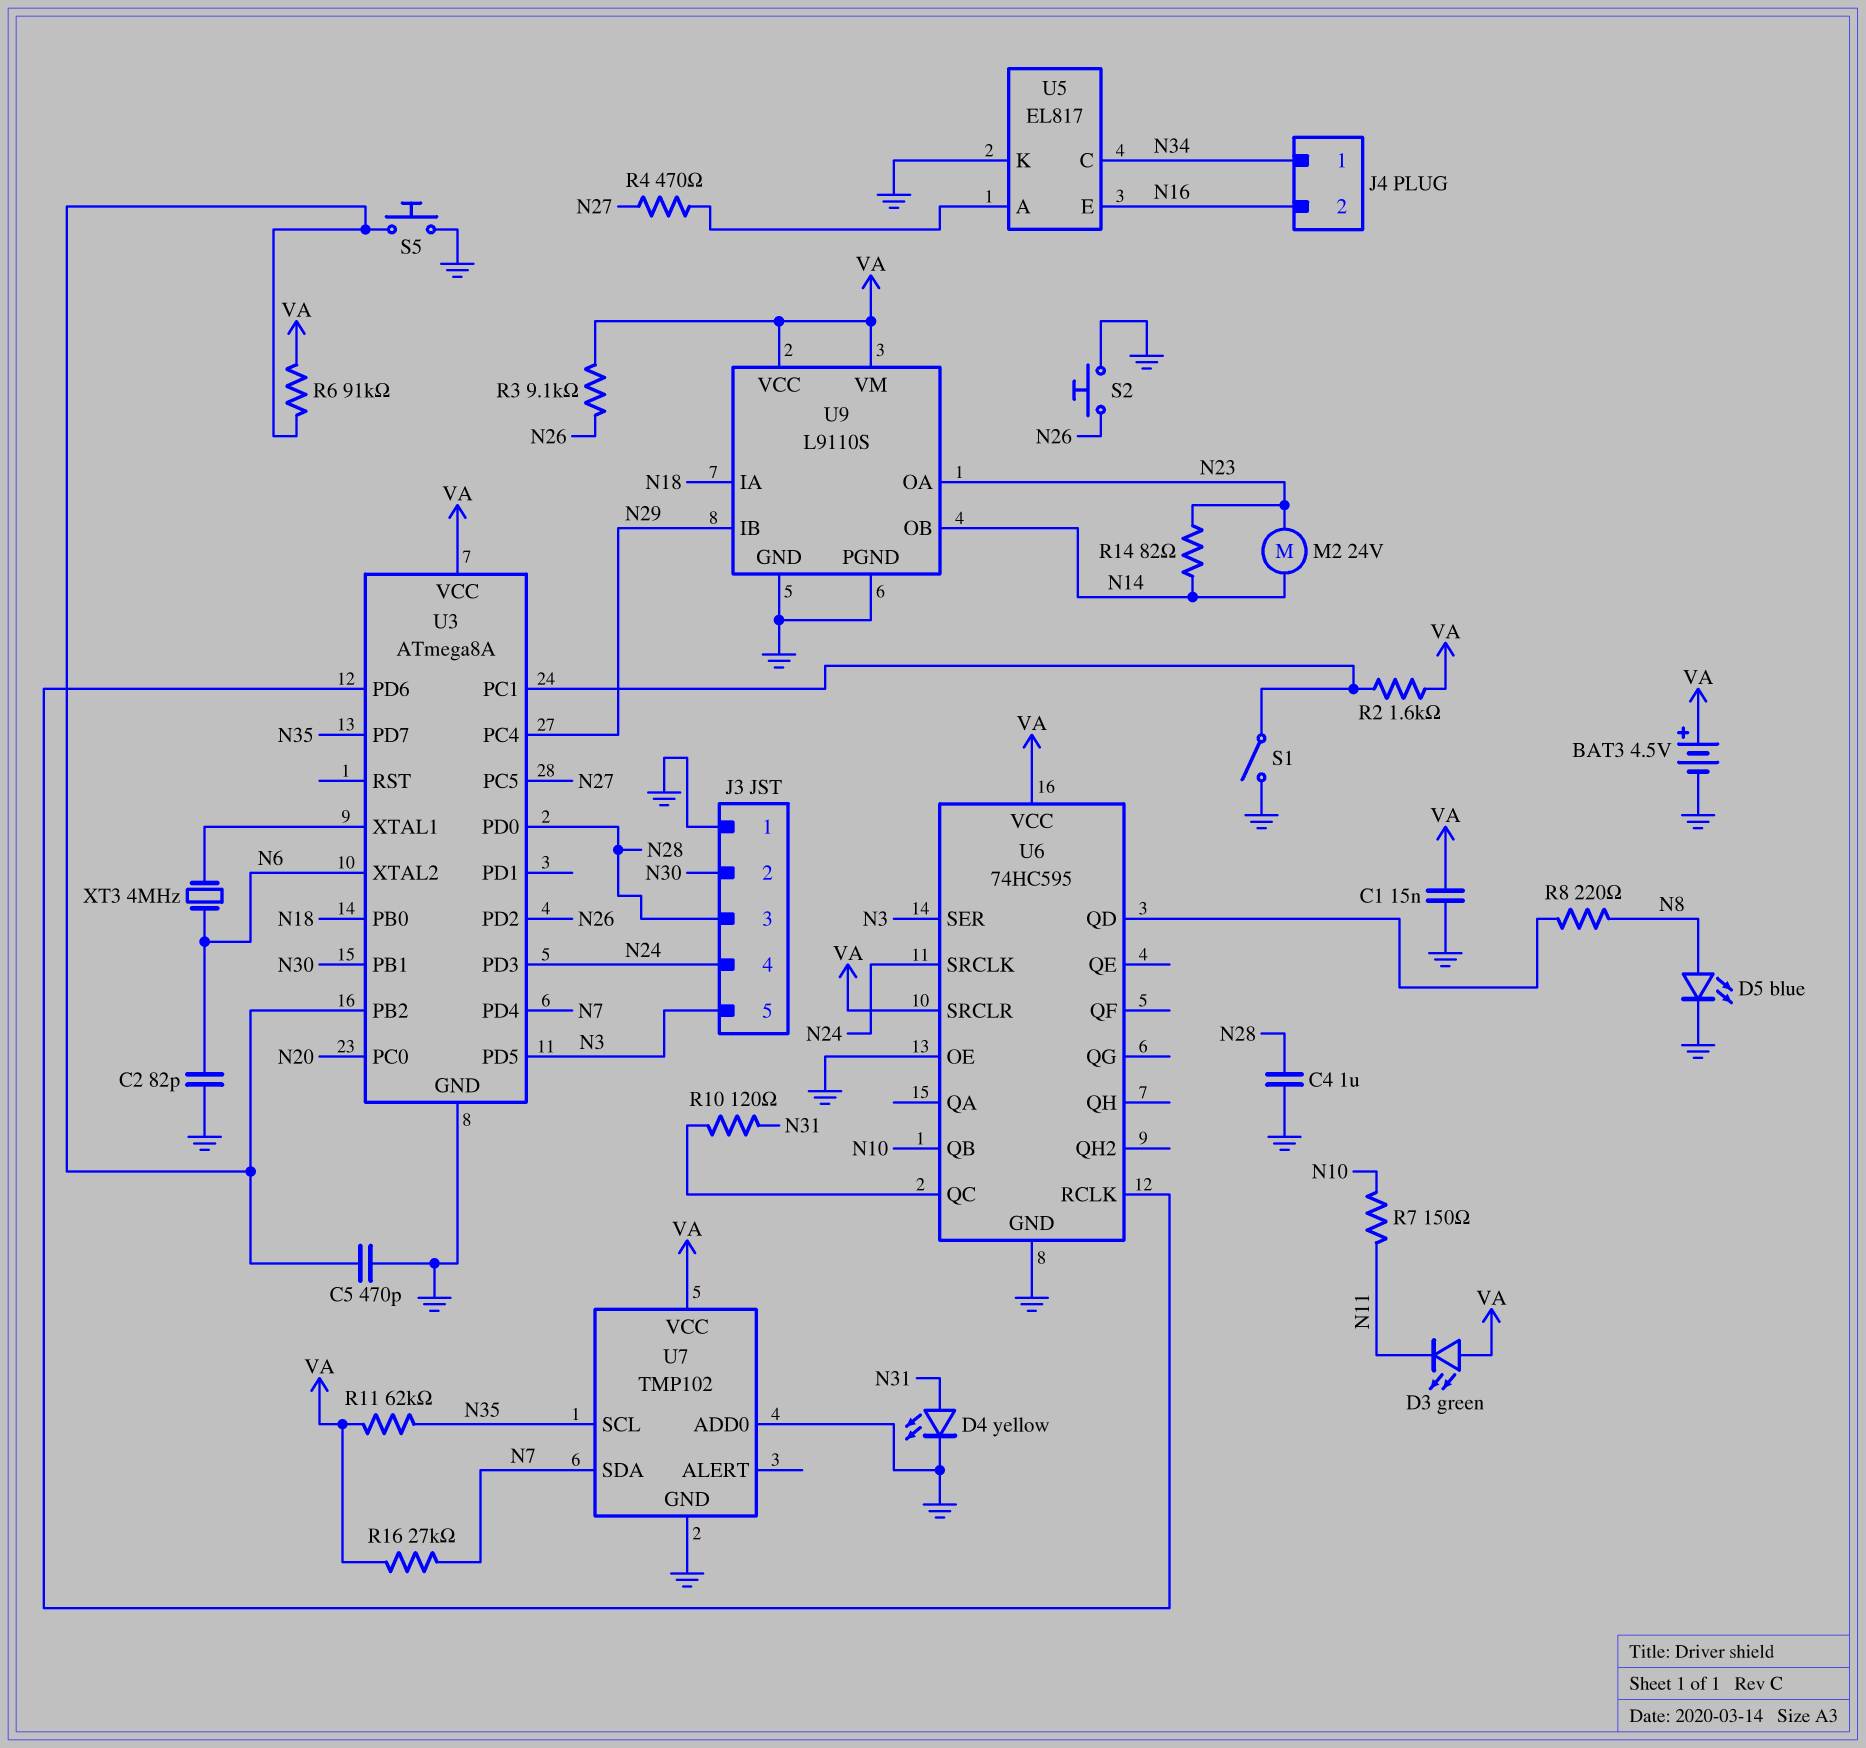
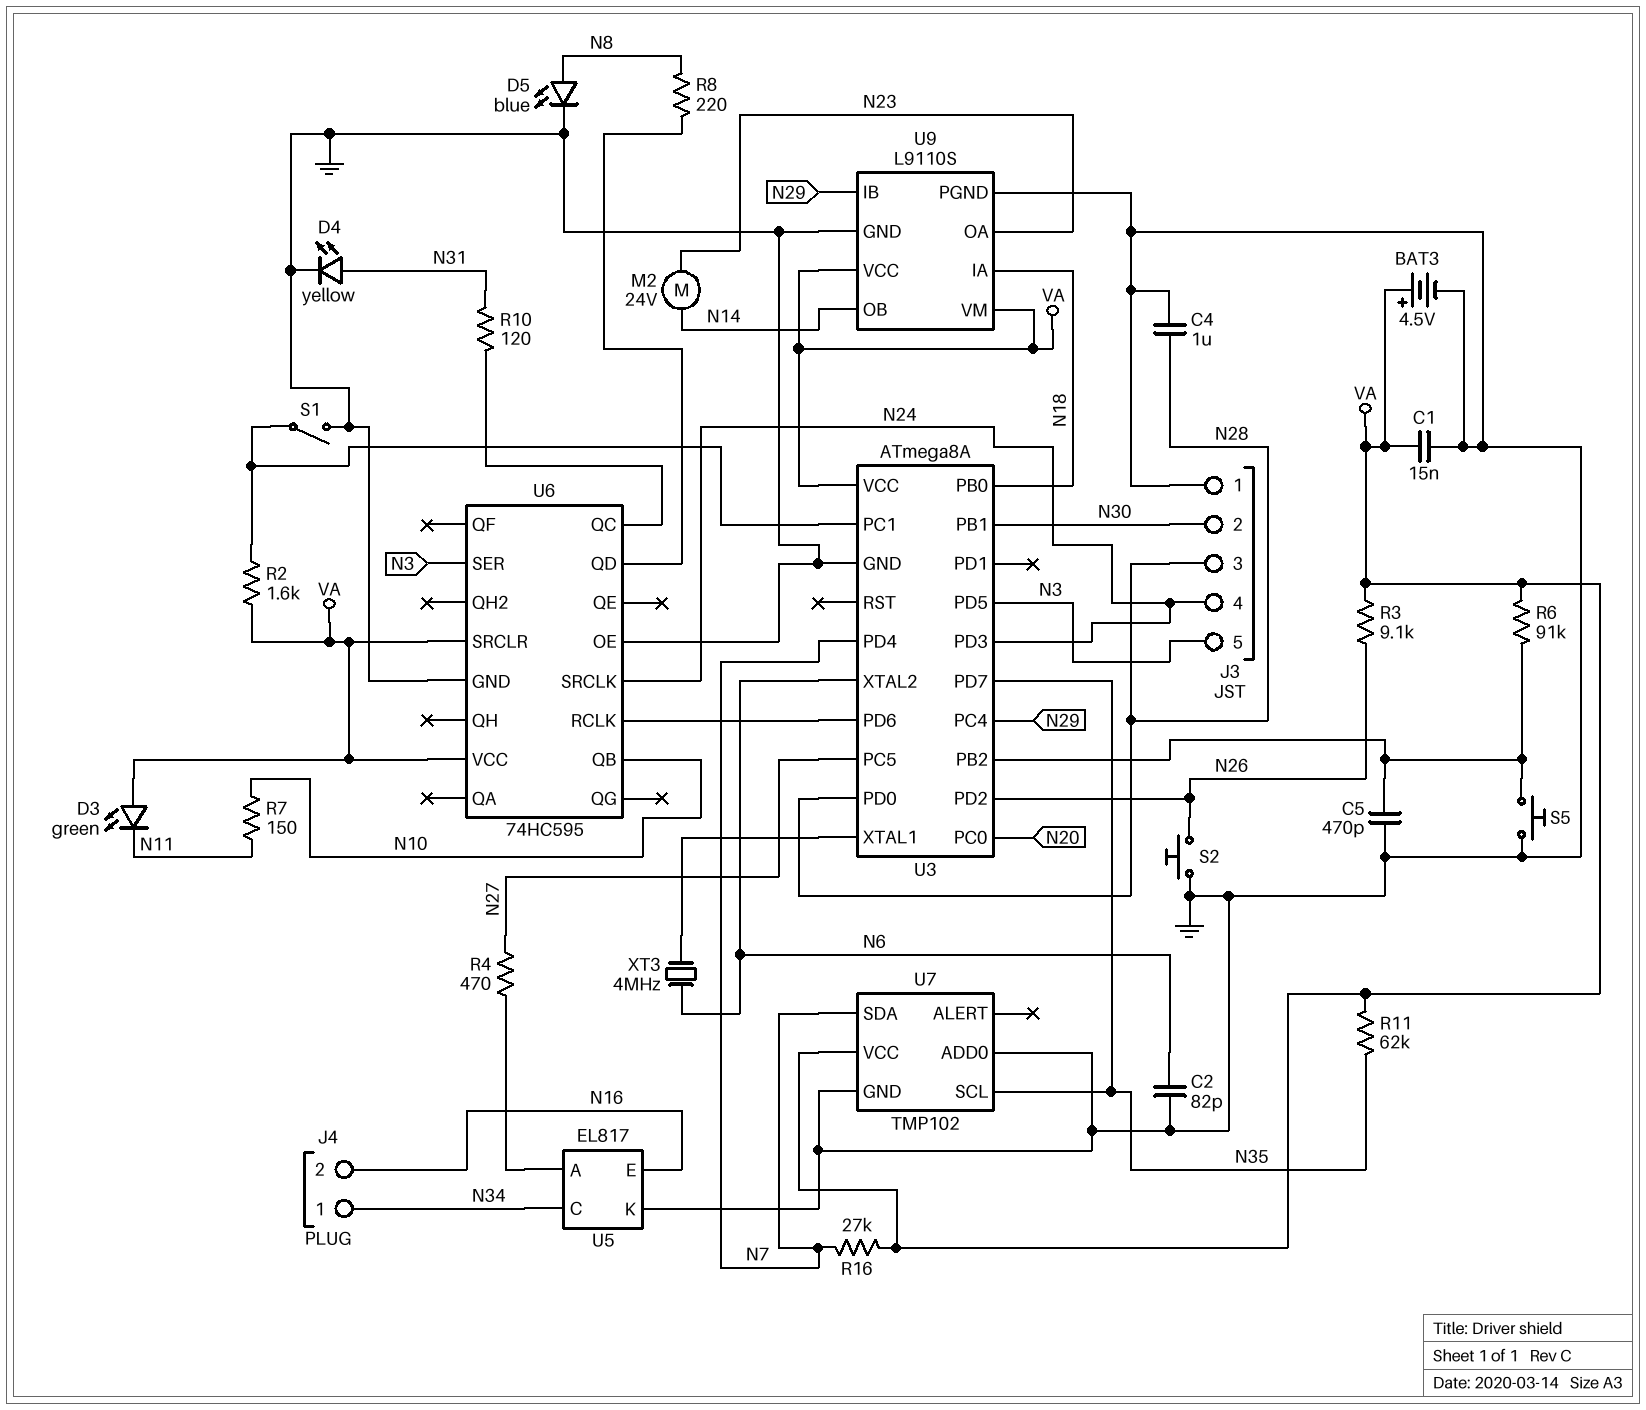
R14: 82 (N14, N23) -> none

